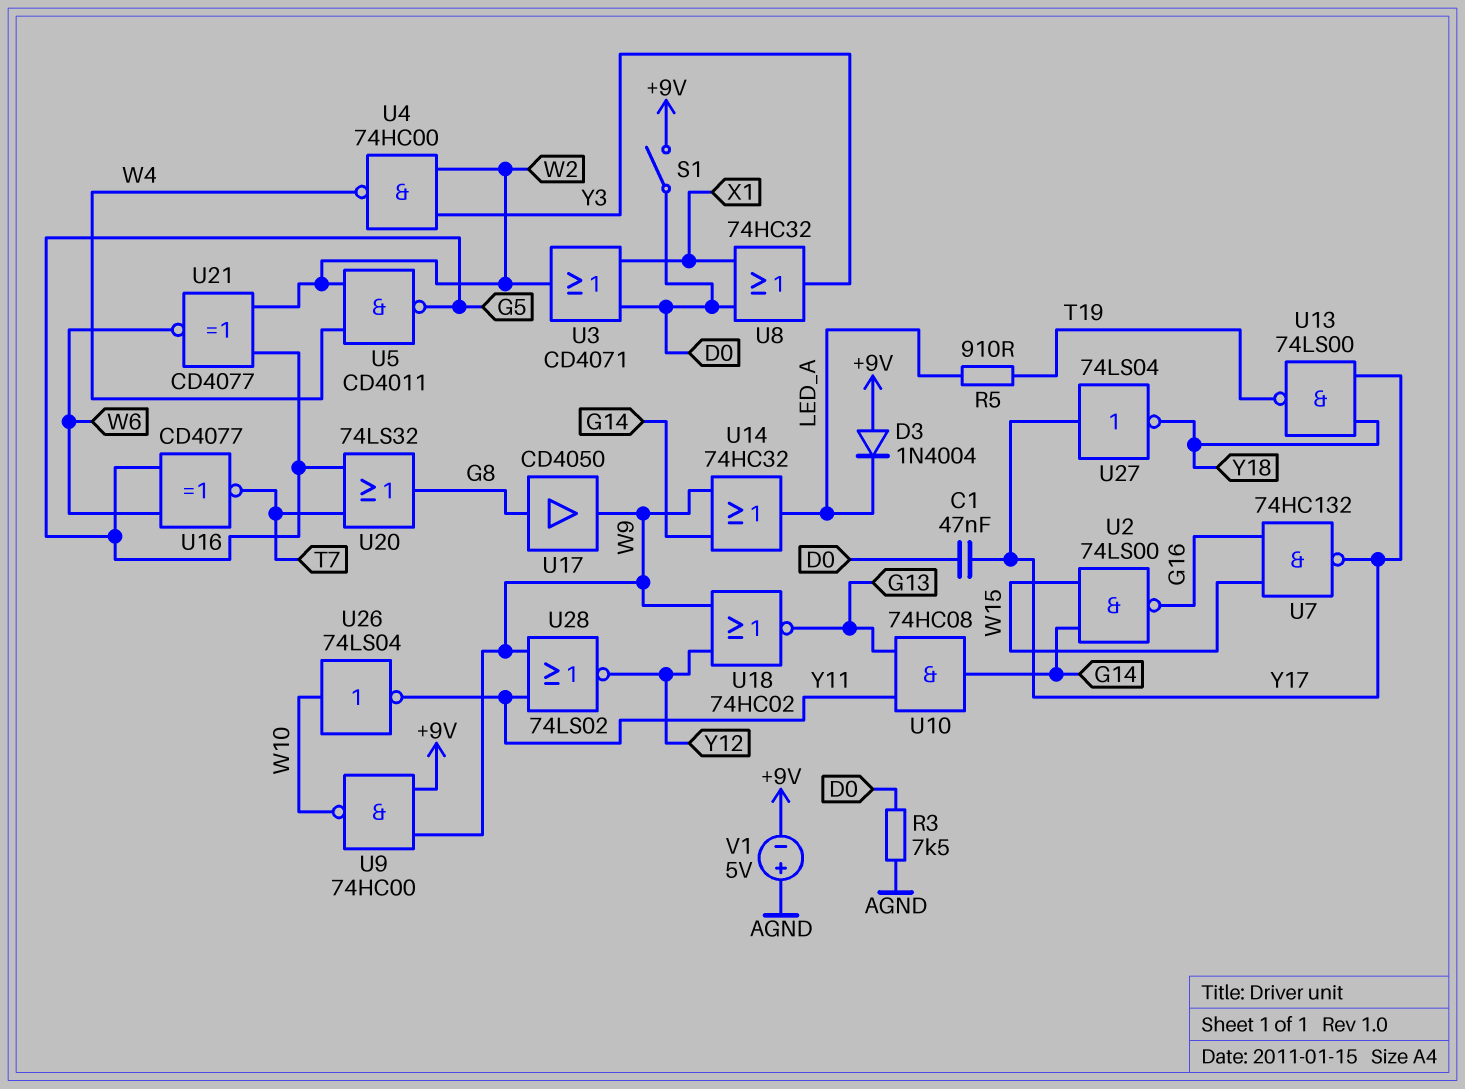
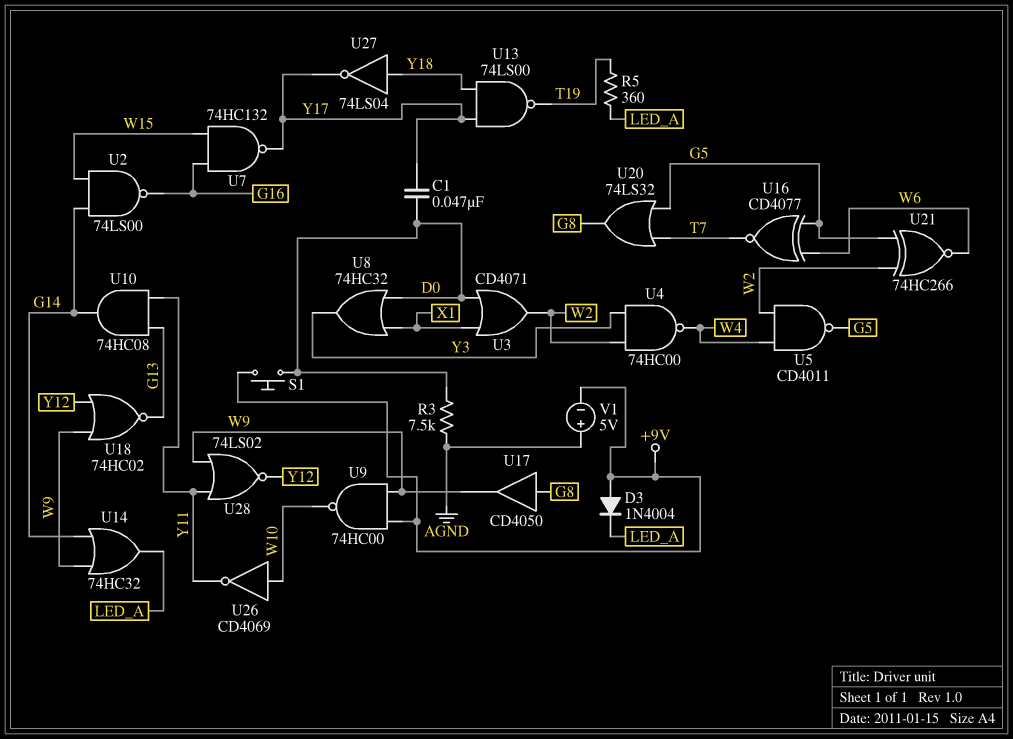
R5: 910 (LED_A, T19) -> 360 (LED_A, T19)
S1: switch (+9V, D0) -> button (+9V, D0)
U21: XNOR CD4077 (in G5, in W2, out W6) -> XNOR 74HC266 (in G5, in W2, out W6)
U26: NOT 74LS04 (in W10, out Y11) -> NOT CD4069 (in W10, out Y11)
U27: NOT 74LS04 (in Y17, out Y18) -> NOT 74LS04 (in Y18, out Y17)

